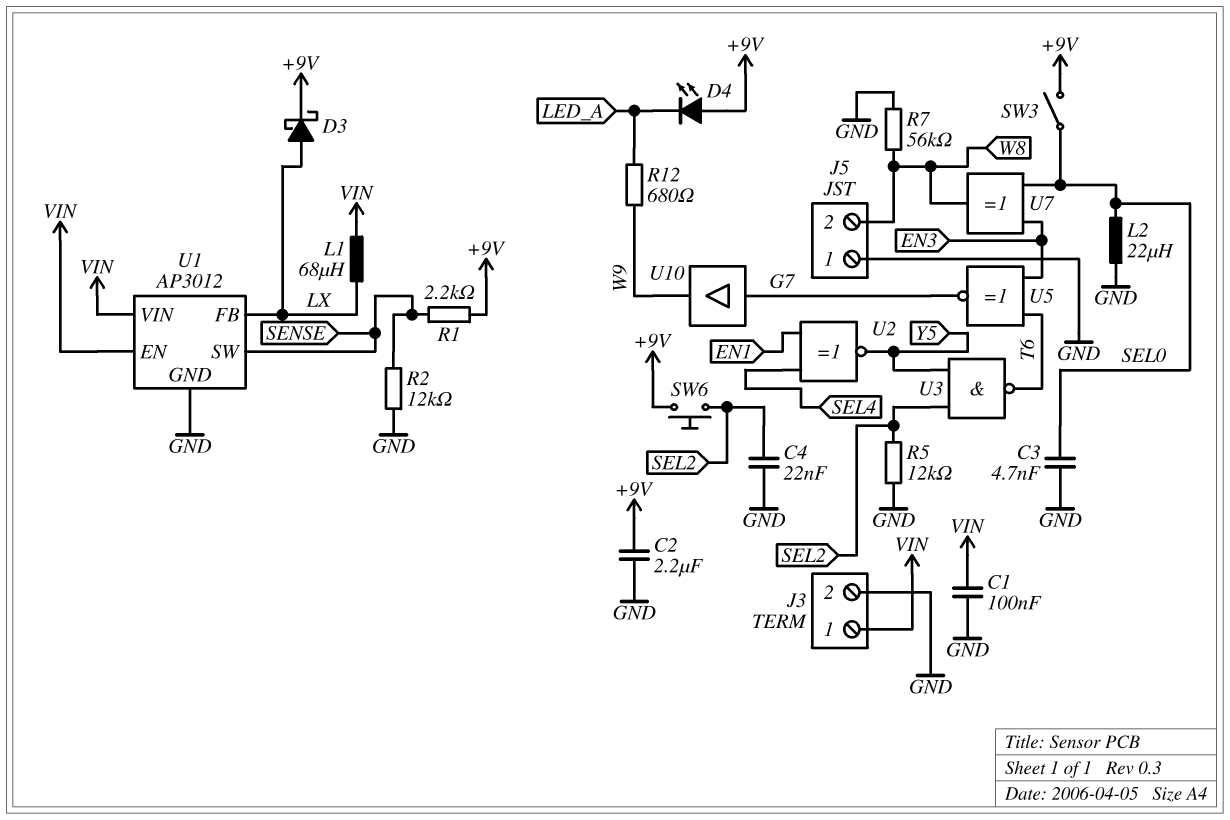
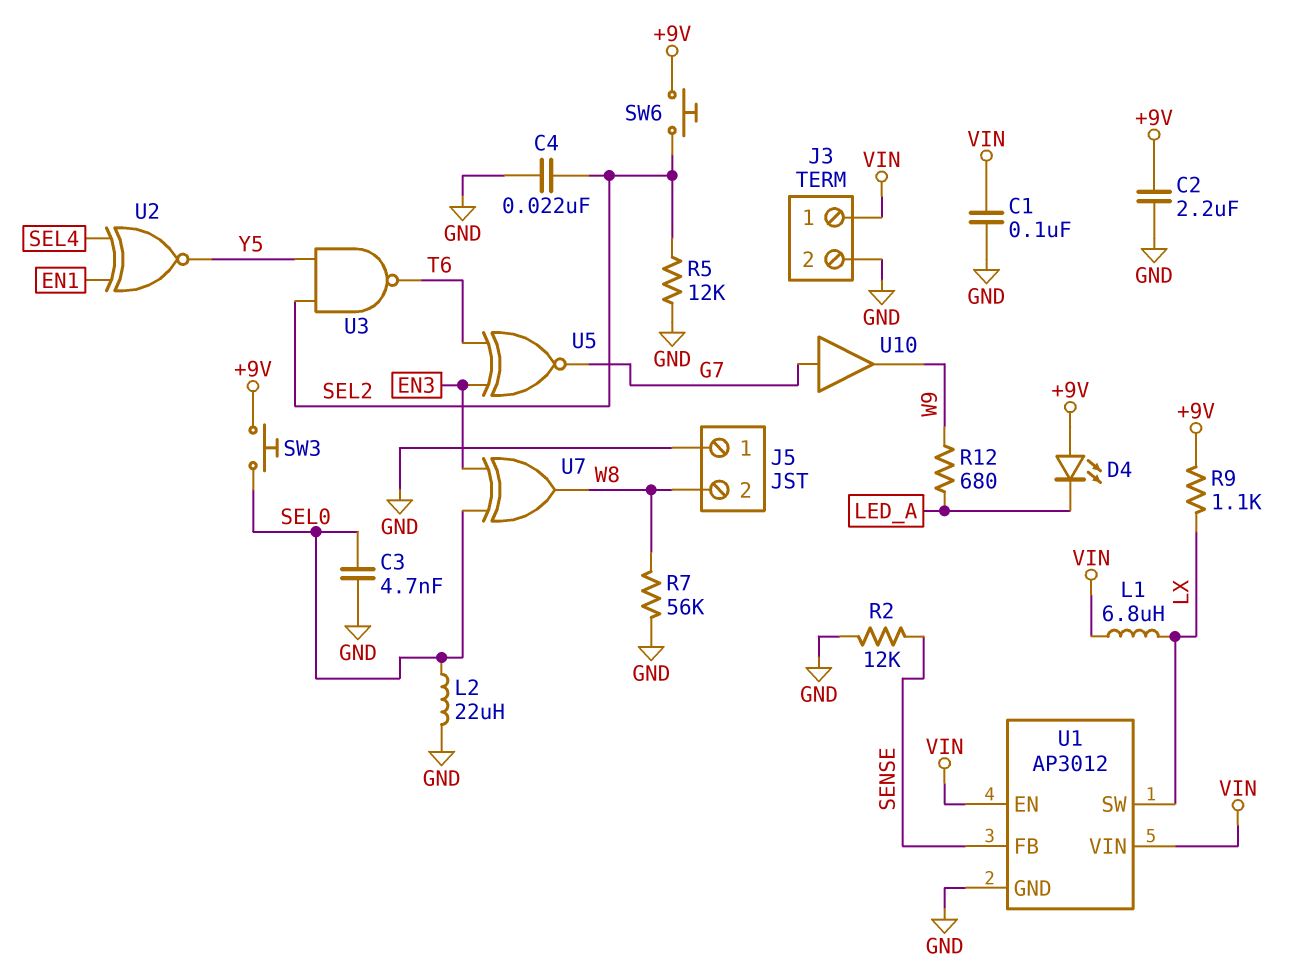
D3: schottky (A LX, K +9V) -> none
L1: 68uH (LX, VIN) -> 6.8uH (LX, VIN)
R1: 2.2k (+9V, SENSE) -> none
R9: none -> 1.1k (+9V, LX)
SW3: switch (+9V, SEL0) -> button (+9V, SEL0)
U1 pin FB: LX -> SENSE
U1 pin SW: SENSE -> LX

